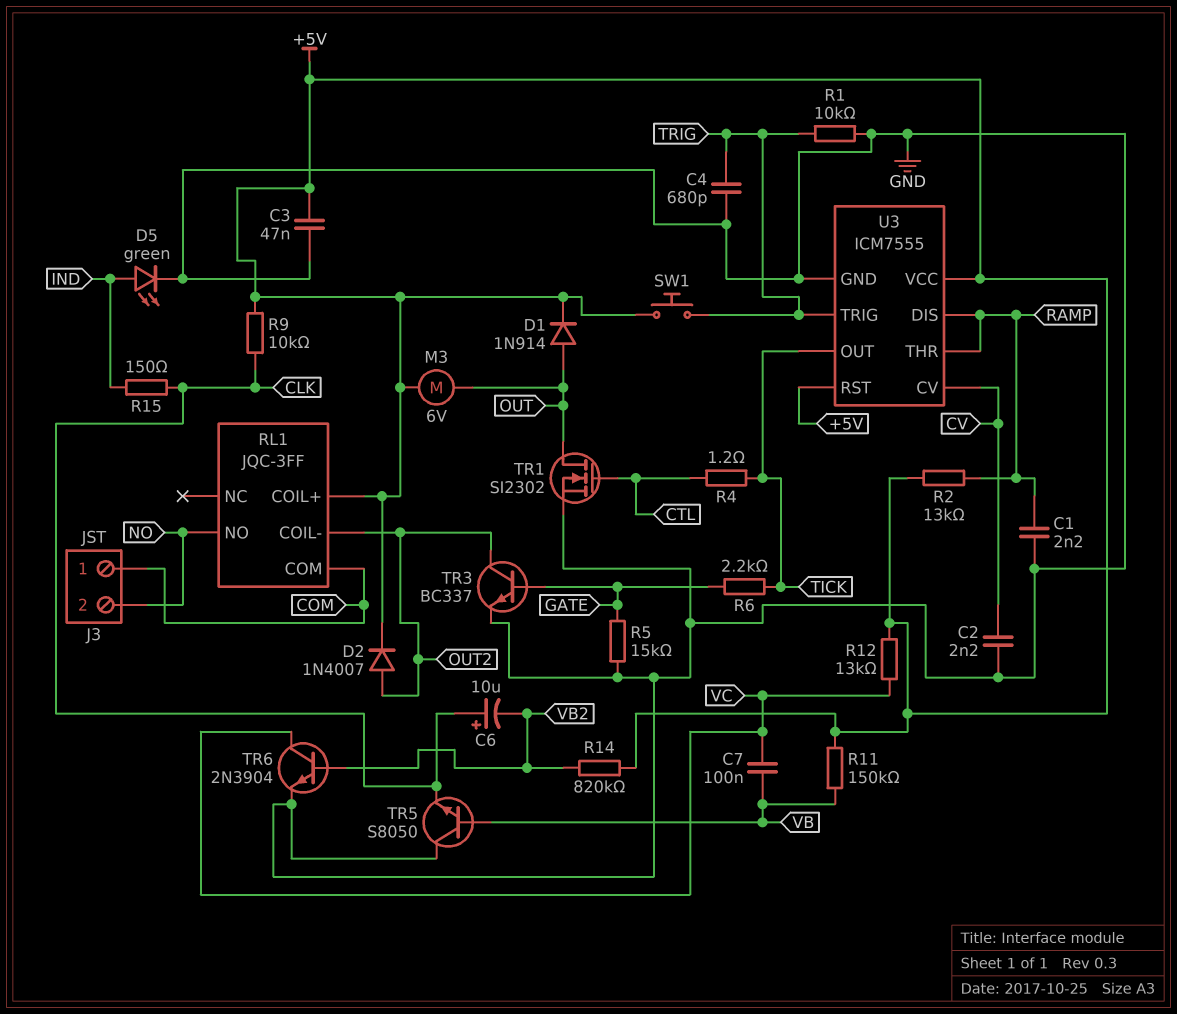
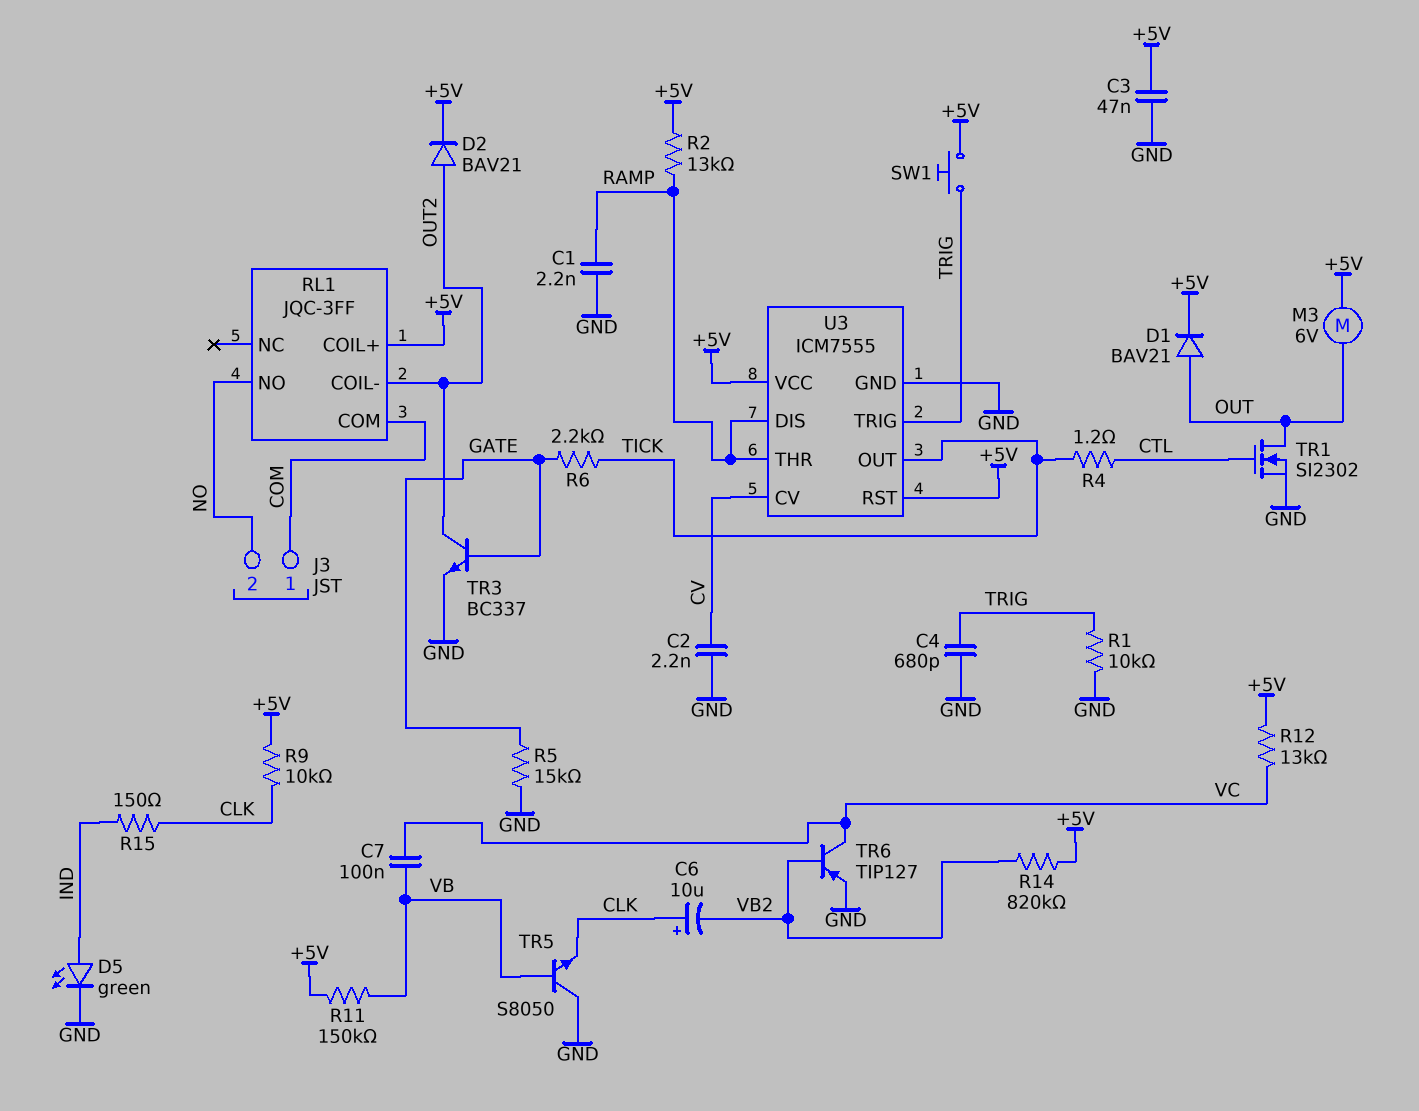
D1: diode 1N914 (A OUT, K +5V) -> diode BAV21 (A OUT, K +5V)
D2: diode 1N4007 (A OUT2, K +5V) -> diode BAV21 (A OUT2, K +5V)
TR6: NPN 2N3904 (B VB2, C VC, E GND) -> PNP TIP127 (B VB2, C VC, E GND)

